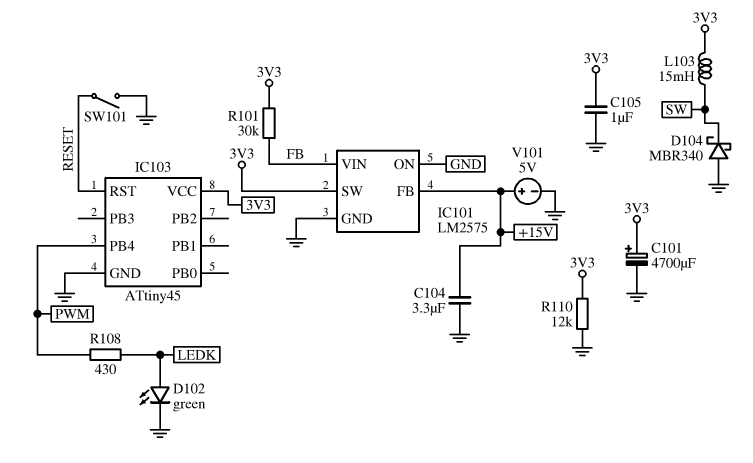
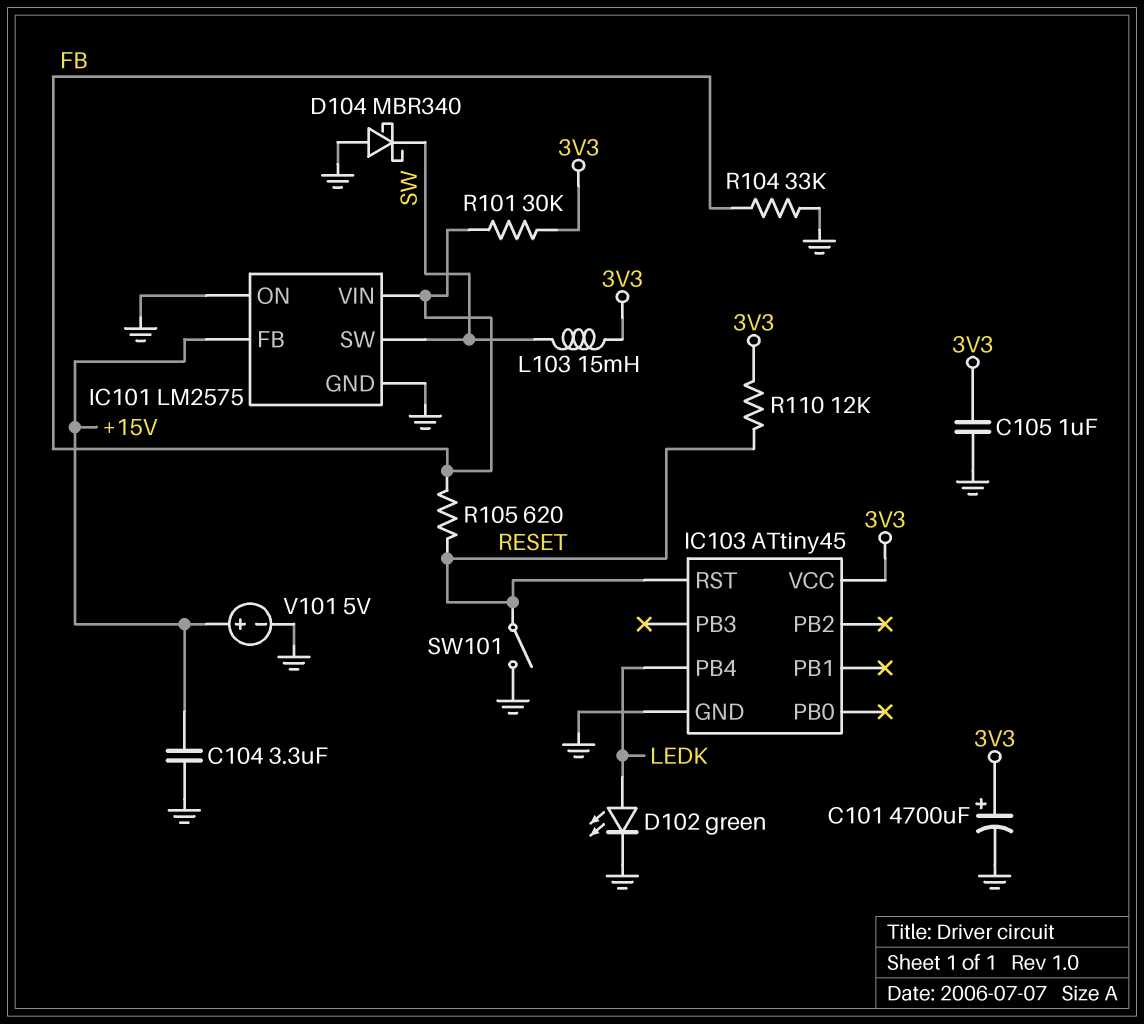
IC101 pin SW: 3V3 -> SW
IC103 pin PB4: PWM -> LEDK
R104: none -> 33k (FB, GND)
R105: none -> 620 (FB, RESET)
R108: 430 (LEDK, PWM) -> none
R110: 12k (3V3, GND) -> 12k (3V3, RESET)

